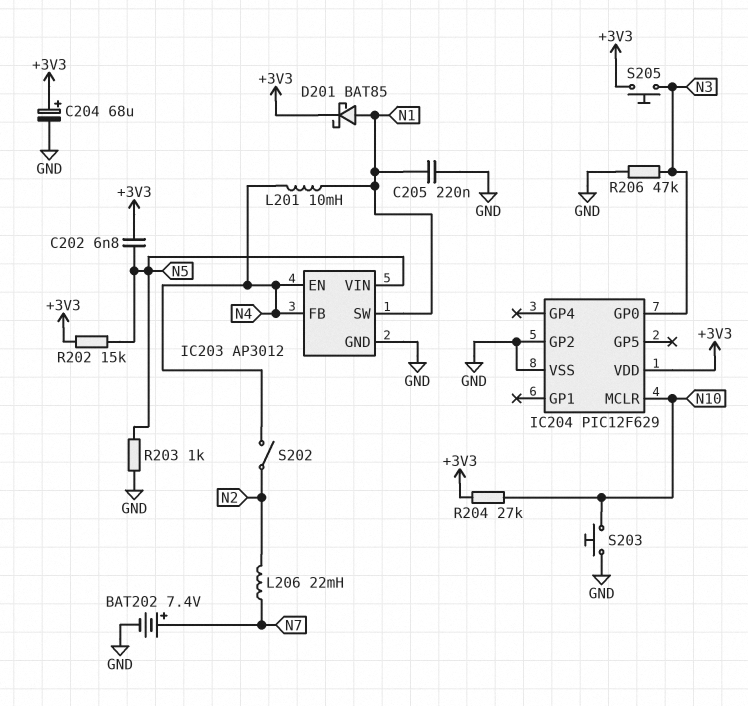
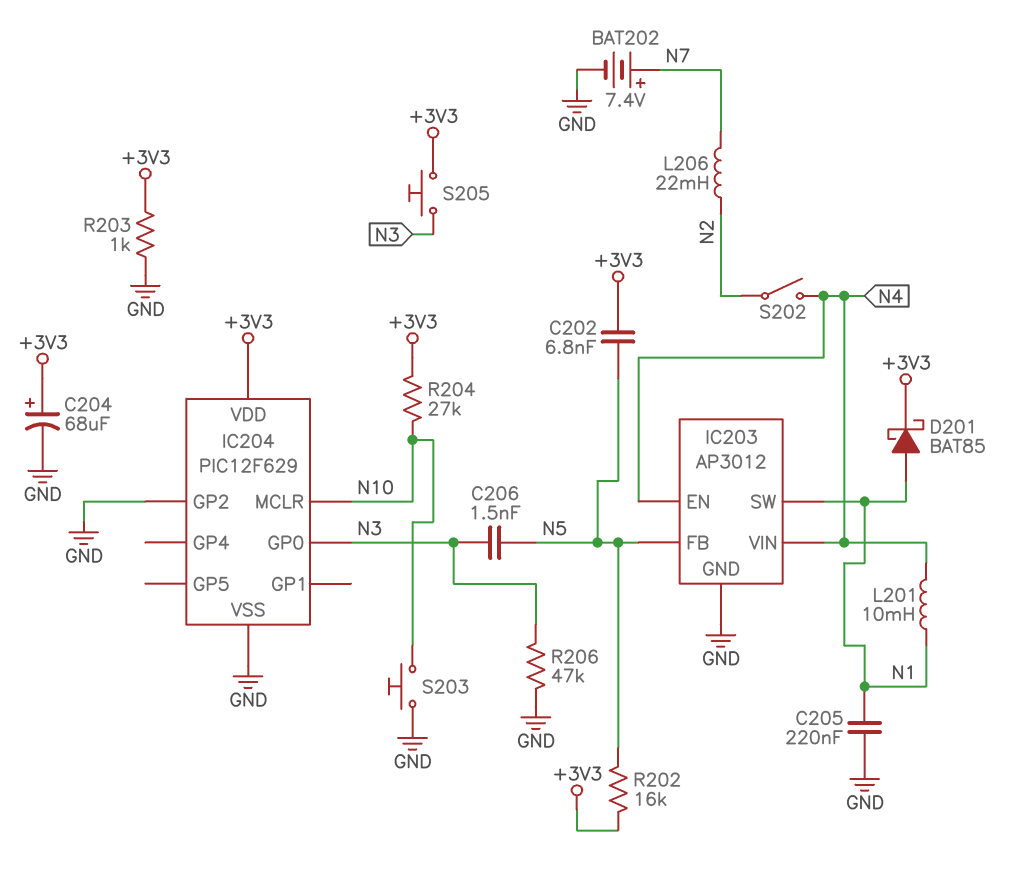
C206: none -> 1.5nF (N3, N5)
IC203 pin FB: N4 -> N5
IC203 pin VIN: N5 -> N4
R202: 15k (+3V3, N5) -> 16k (+3V3, N5)
R203: 1k (GND, N5) -> 1k (+3V3, GND)

